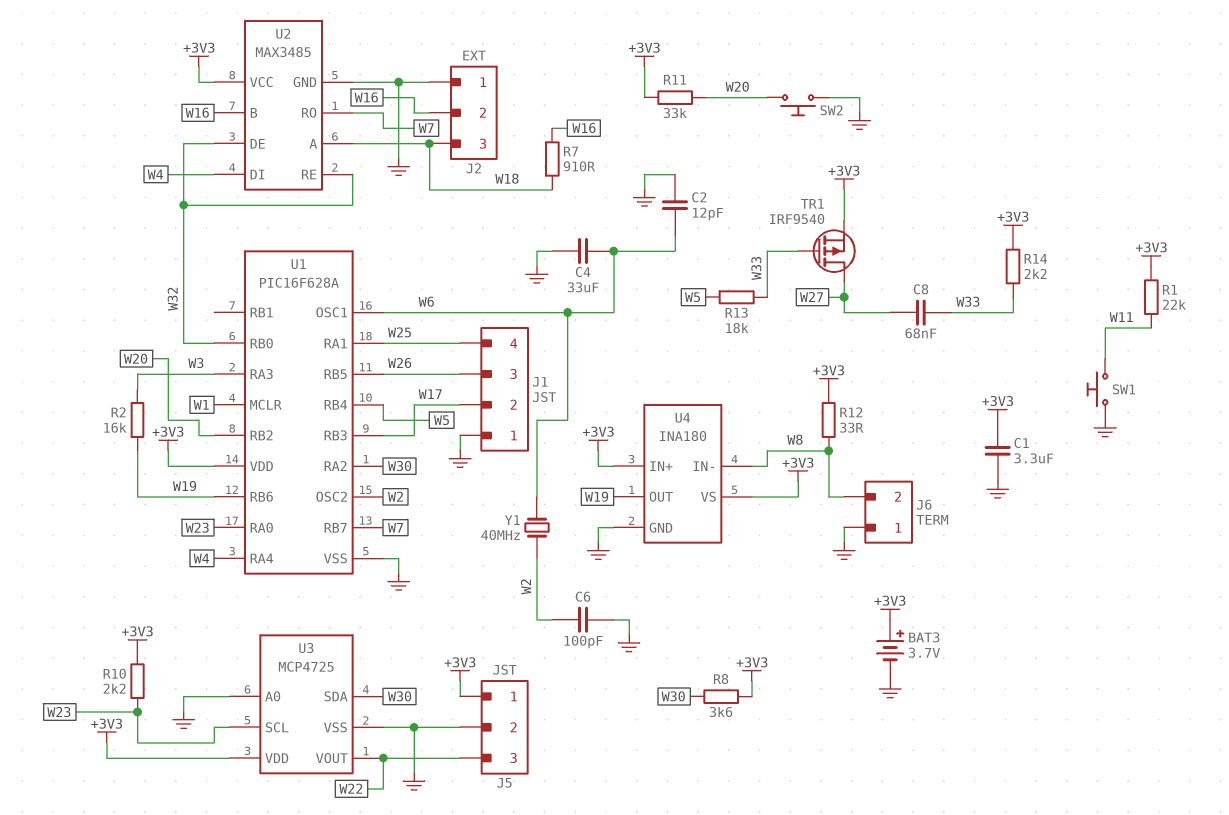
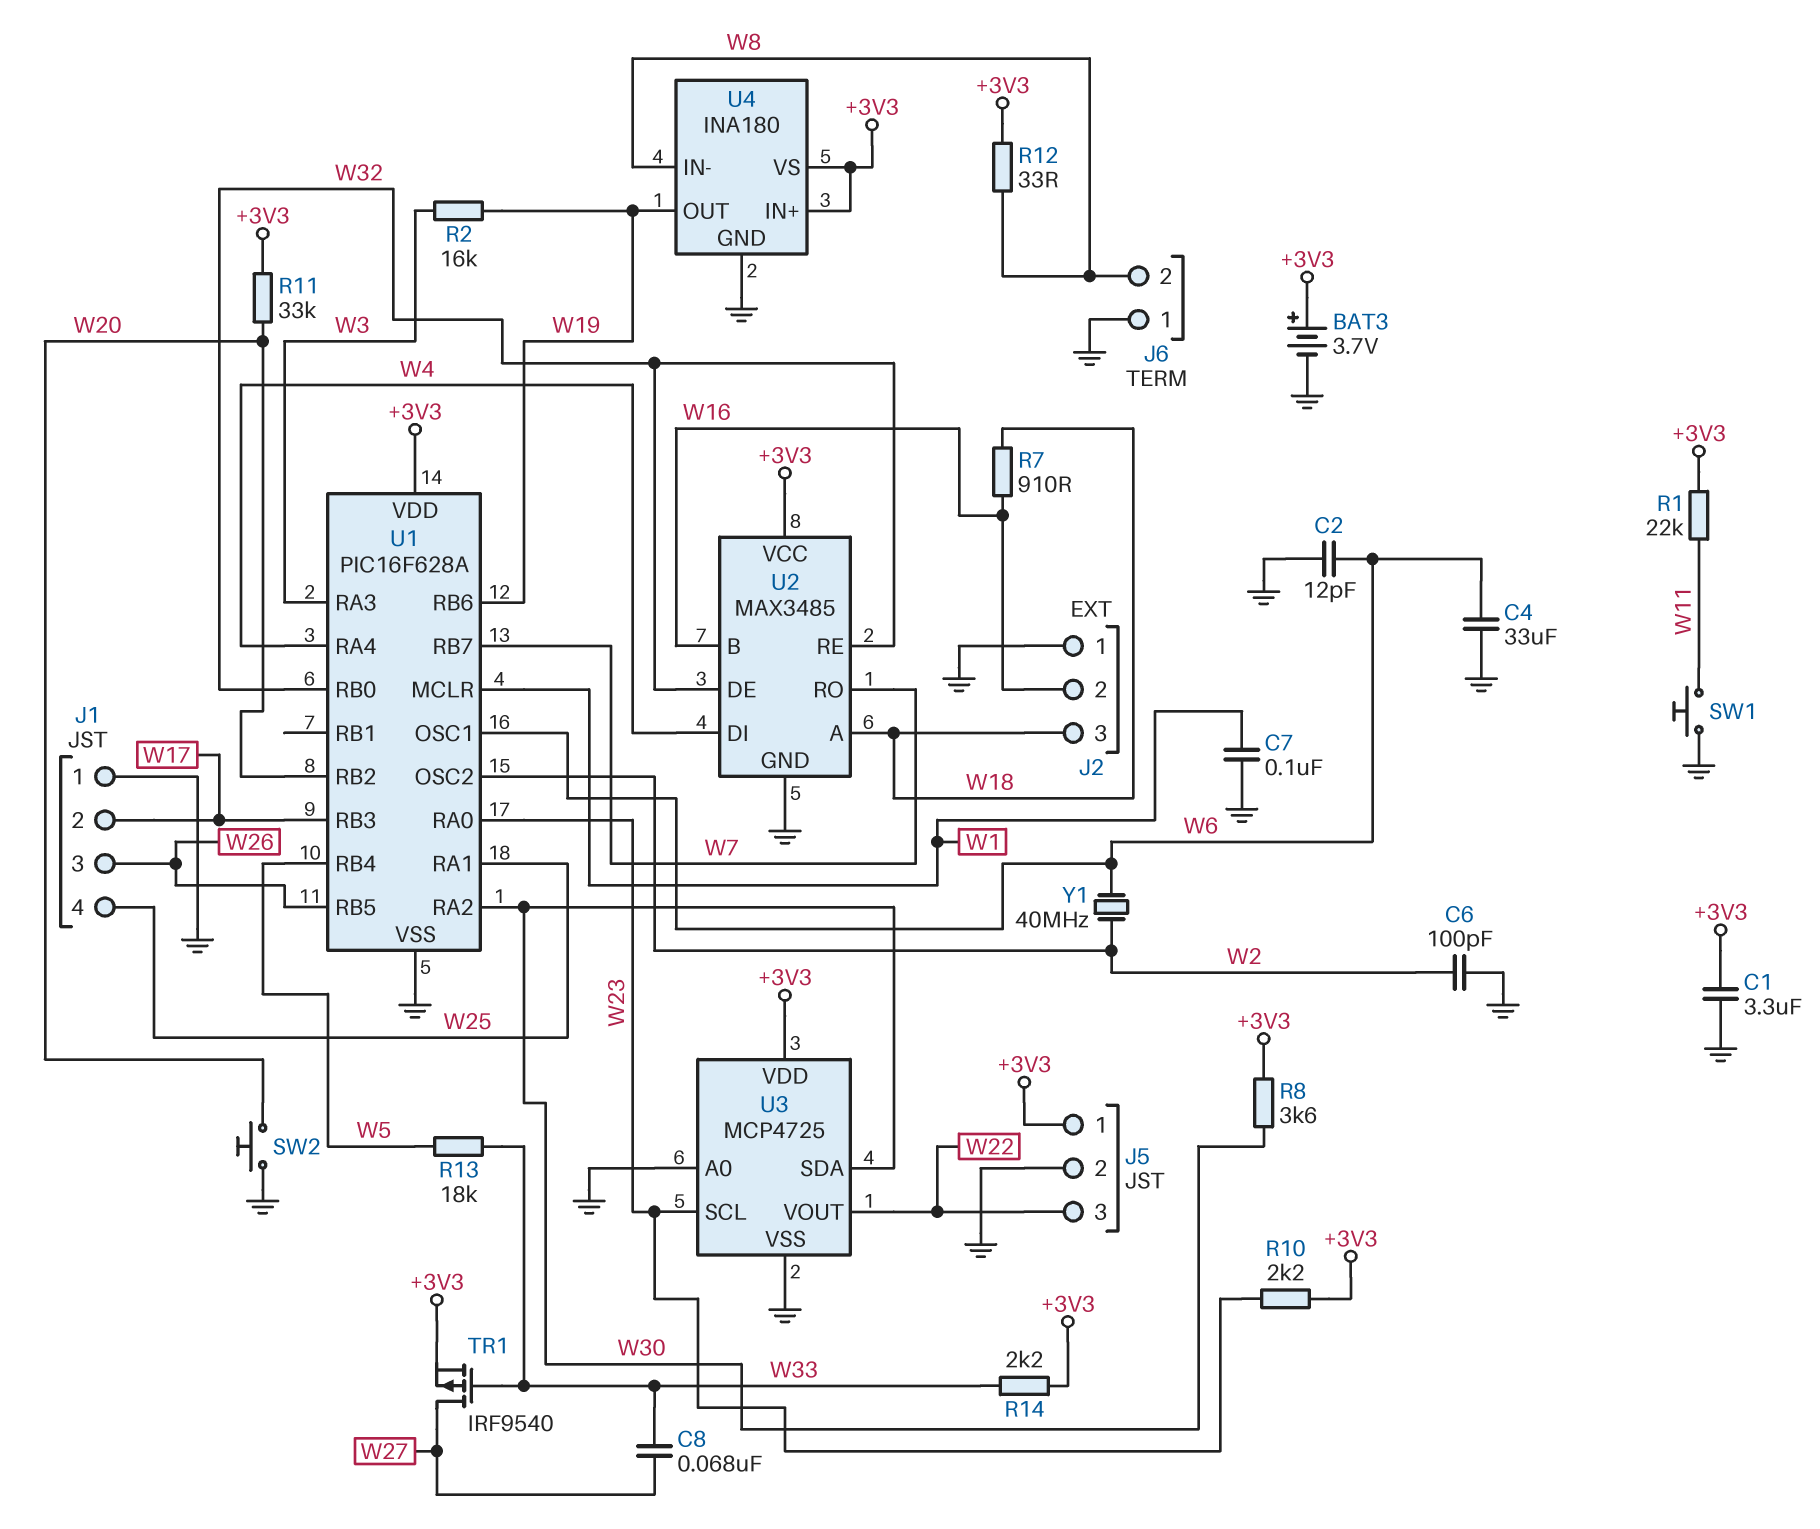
C7: none -> 100nF (GND, W1)

